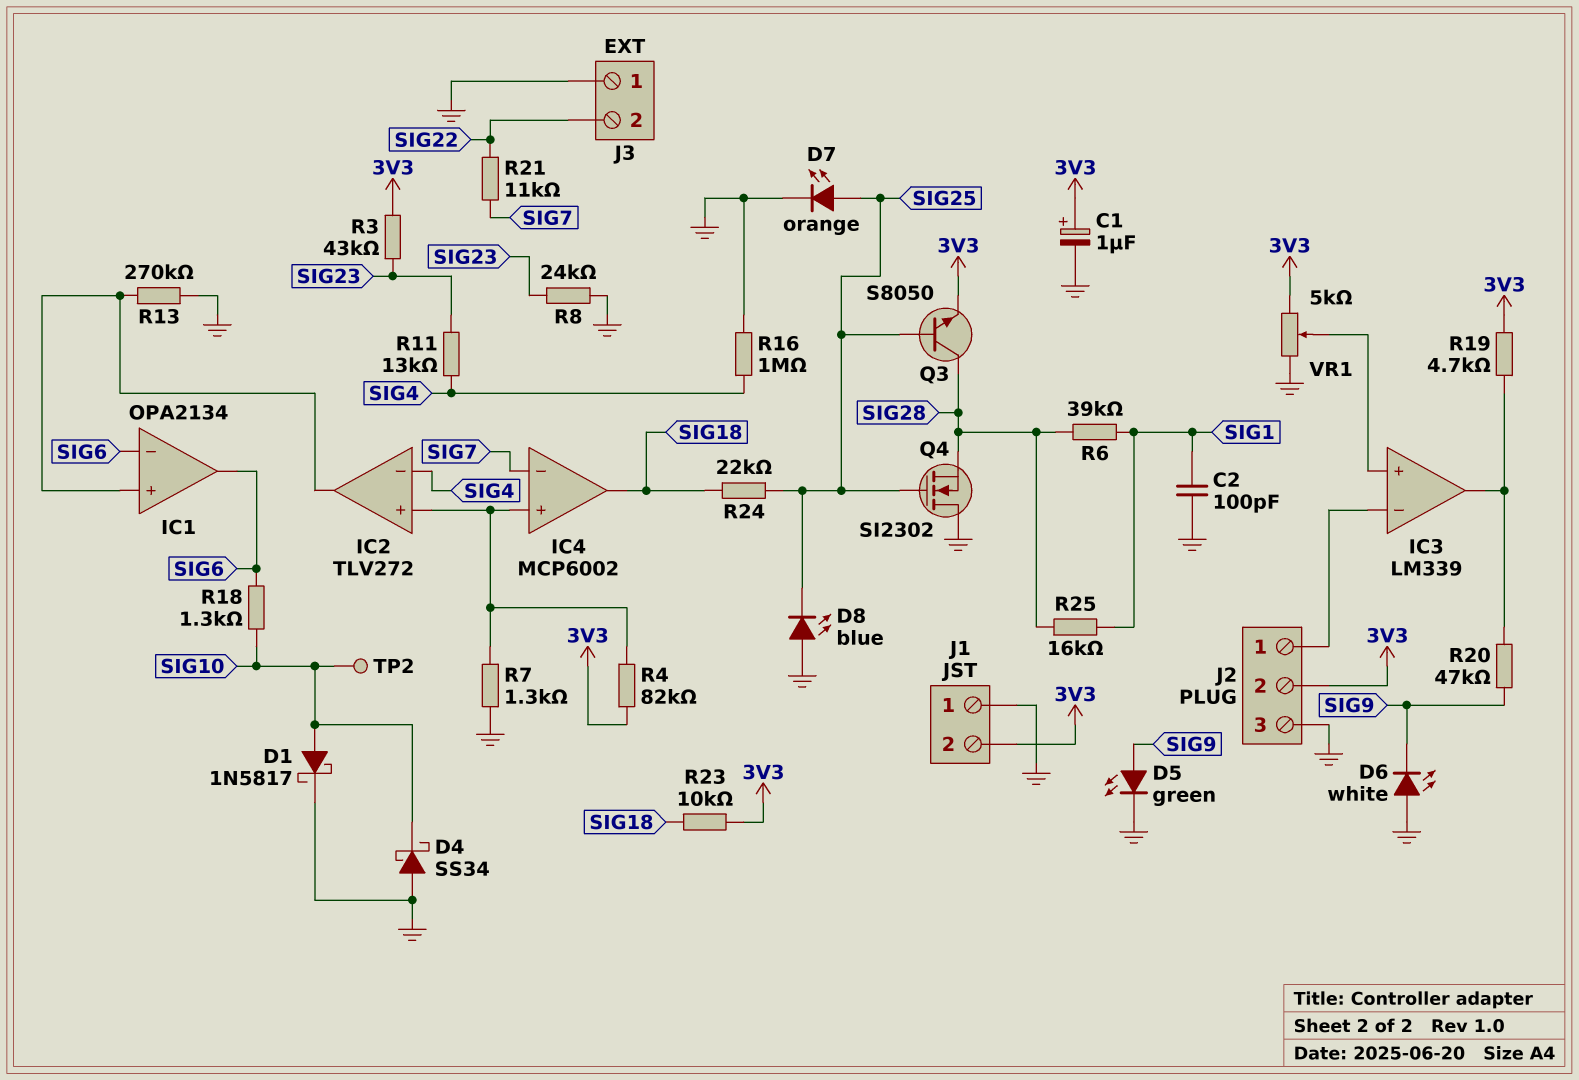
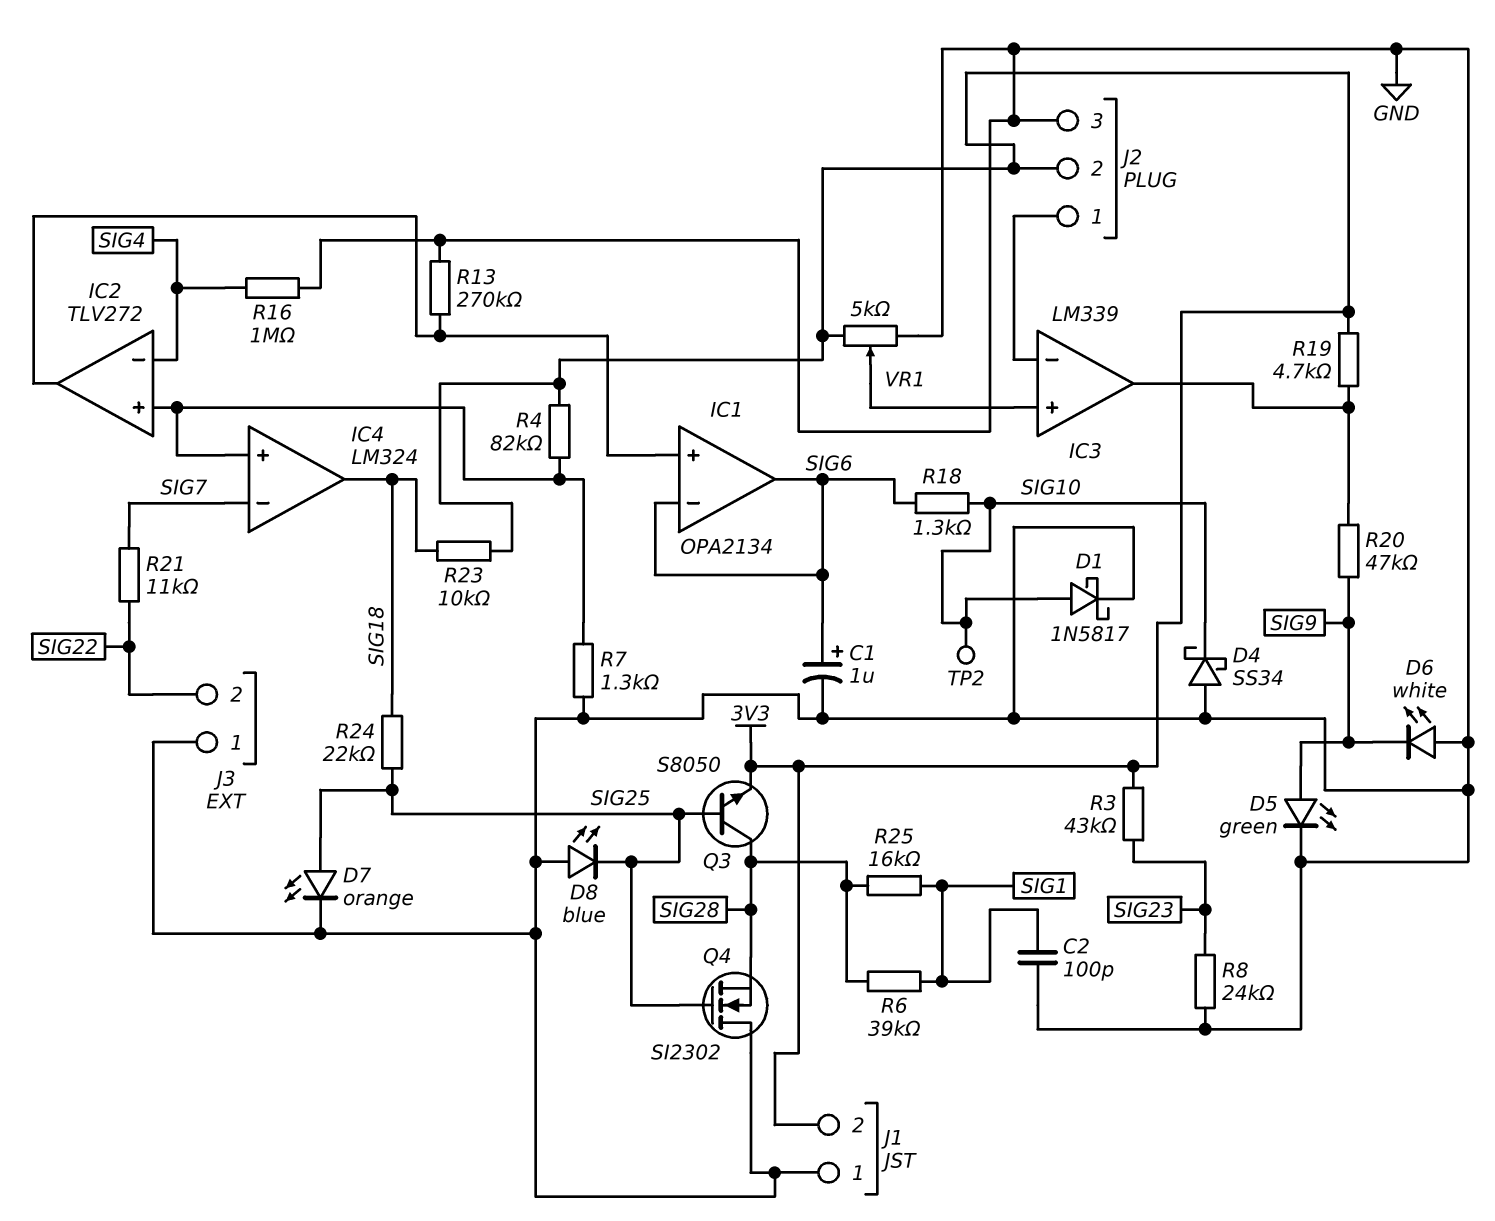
C1: 1uF (plus 3V3, minus GND) -> 1uF (plus SIG6, minus GND)
IC4: MCP6002 -> LM324
R11: 13k (SIG4, SIG23) -> none

